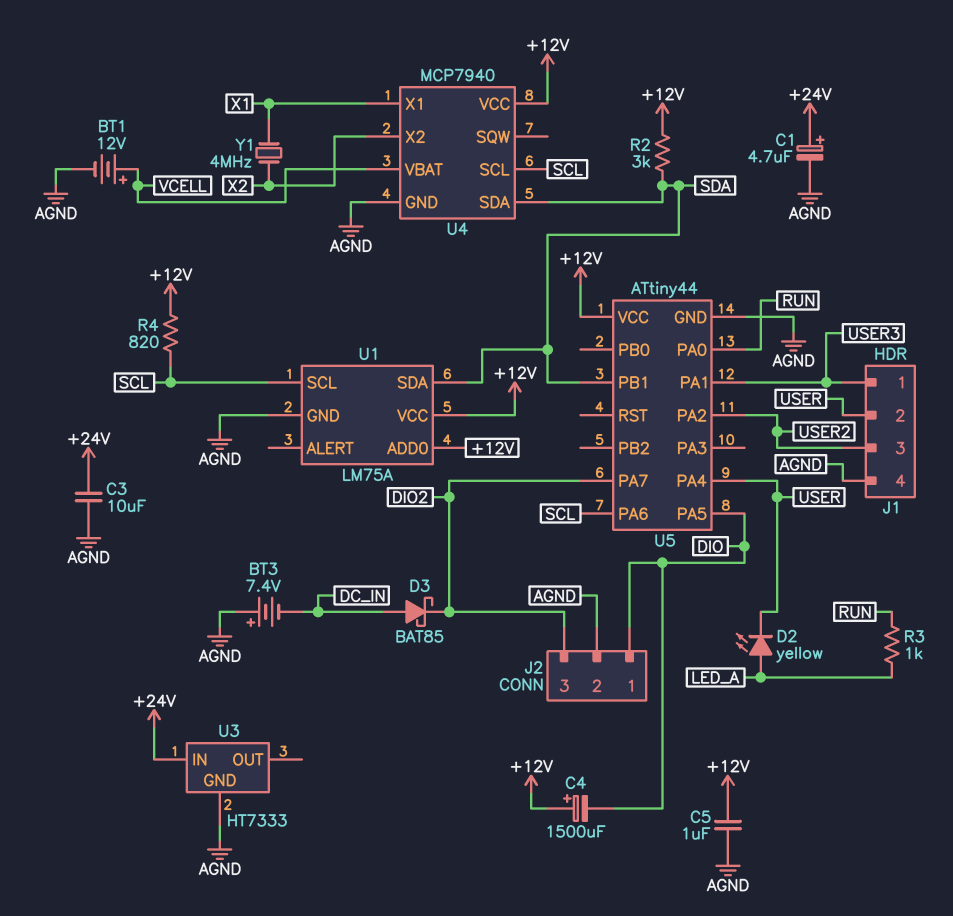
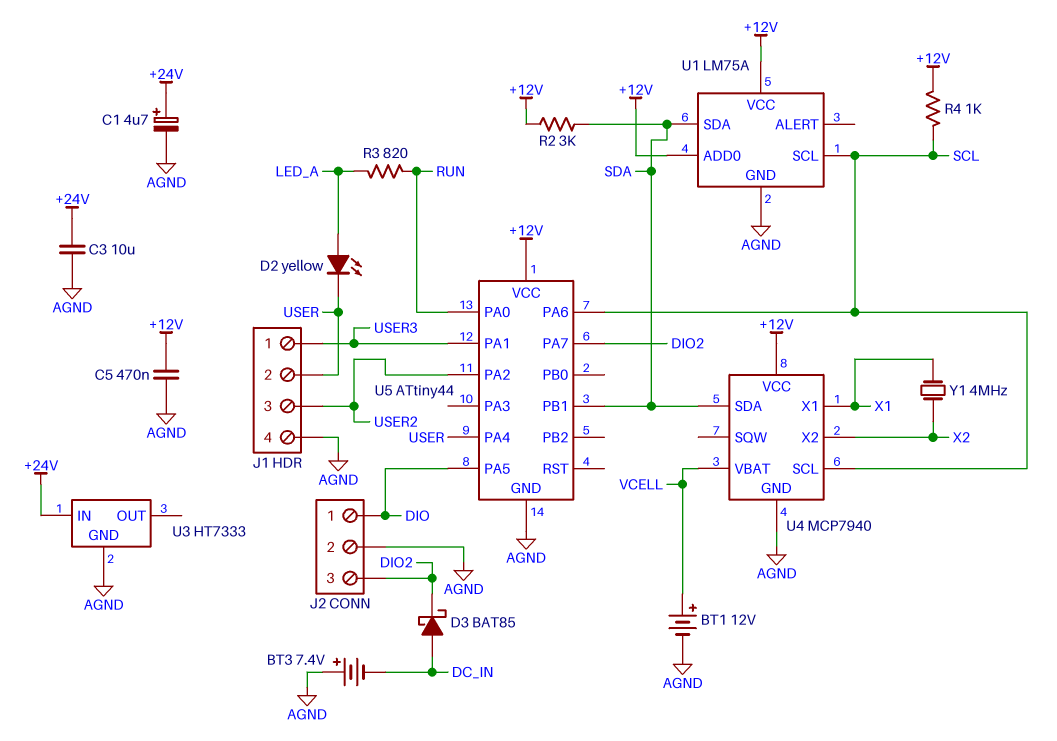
C4: 1500uF (plus +12V, minus DIO) -> none
C5: 1uF (+12V, AGND) -> 470nF (+12V, AGND)
R3: 1k (LED_A, RUN) -> 820 (LED_A, RUN)
R4: 820 (+12V, SCL) -> 1k (+12V, SCL)

